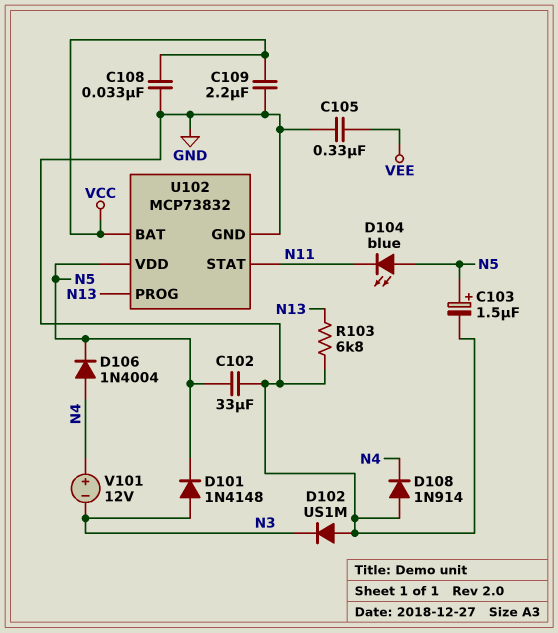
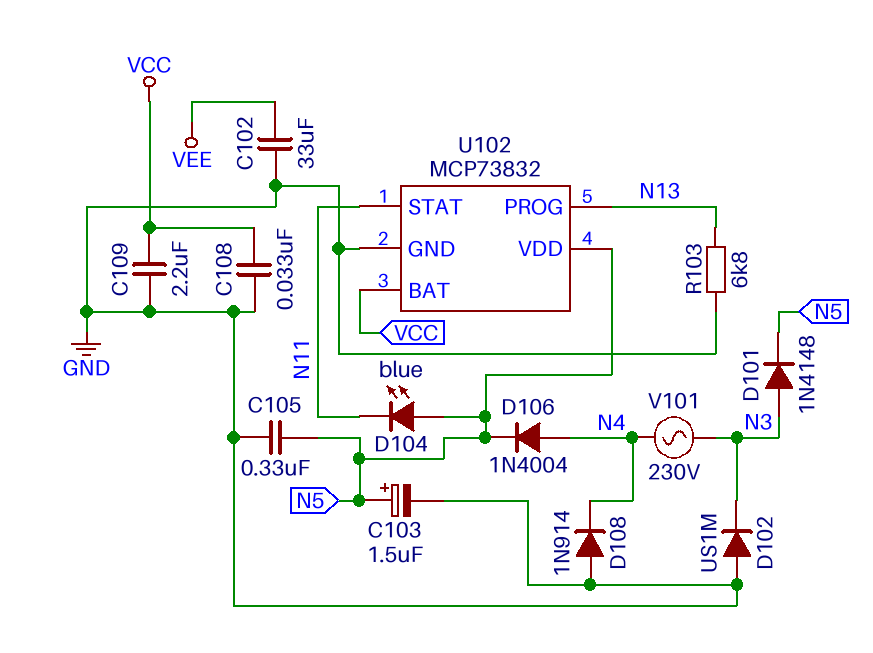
C102: 33uF (GND, N5) -> 33uF (GND, VEE)
C105: 330nF (GND, VEE) -> 330nF (GND, N5)
V101: 12V (plus N4, minus N3) -> AC 230V (N3, N4)

